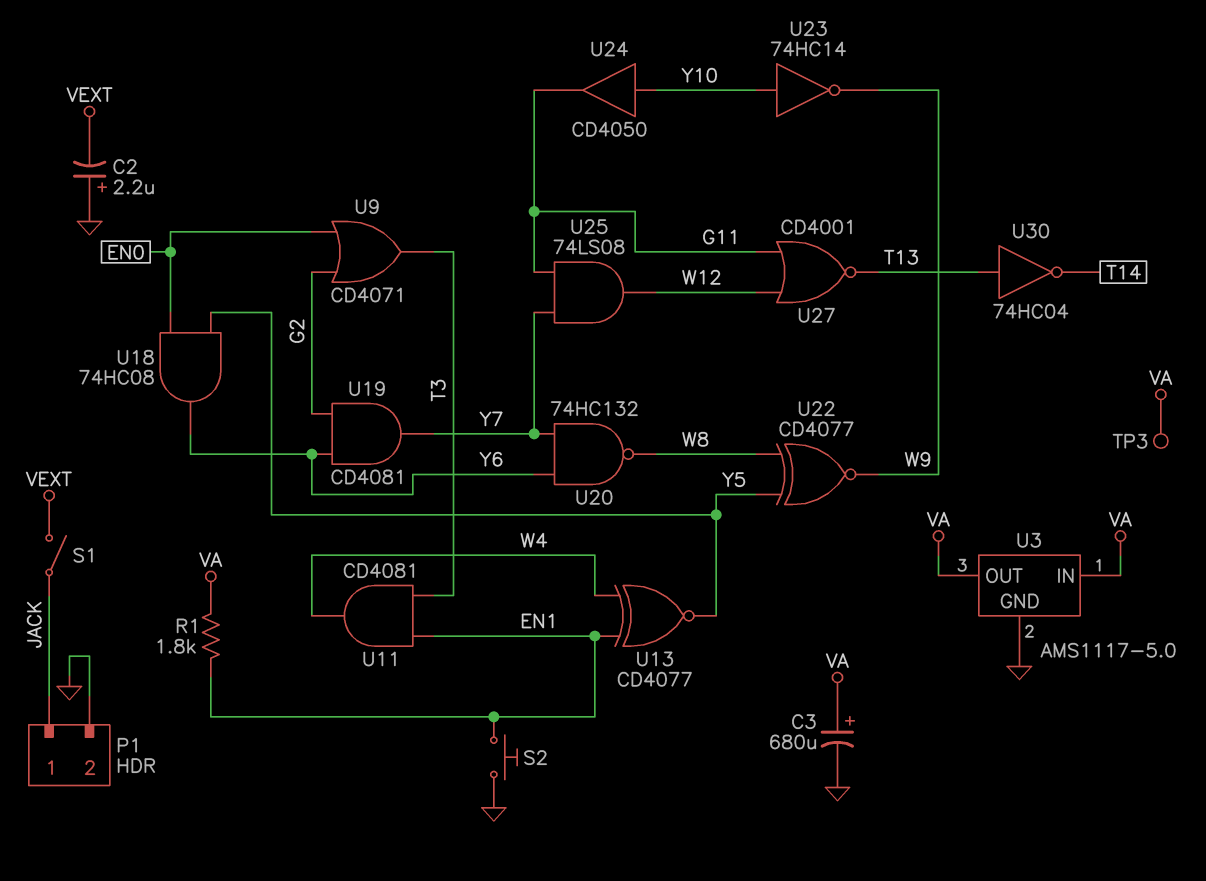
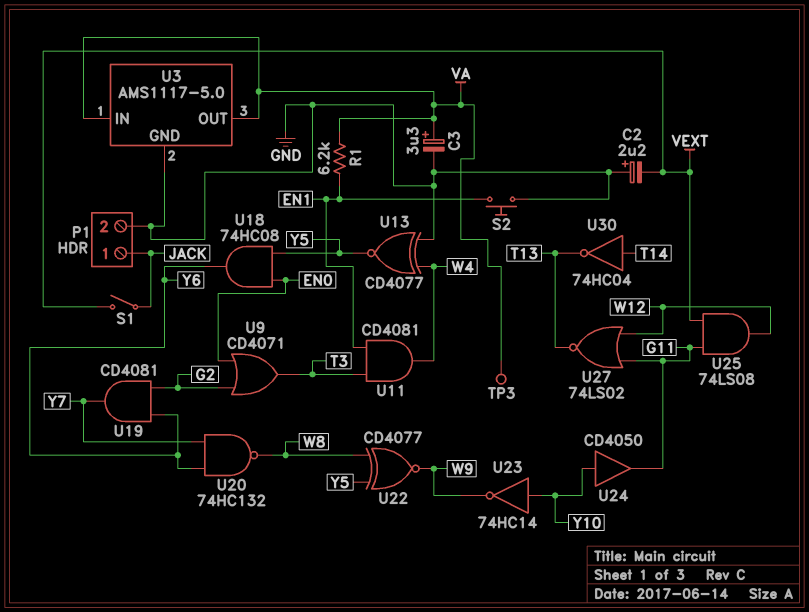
C3: 680uF (plus VA, minus GND) -> 3.3uF (plus VA, minus GND)
R1: 1.8k (EN1, VA) -> 6.2k (EN1, VA)
U13: XNOR CD4077 (in EN1, in W4, out Y5) -> XNOR CD4077 (in GND, in W4, out Y5)
U25: AND 74LS08 (in G11, in Y7, out W12) -> AND 74LS08 (in G11, in VEXT, out W12)
U27: NOR CD4001 (in G11, in W12, out T13) -> NOR 74LS02 (in G11, in W12, out T13)
U30: NOT 74HC04 (in T13, out T14) -> NOT 74HC04 (in T14, out T13)

